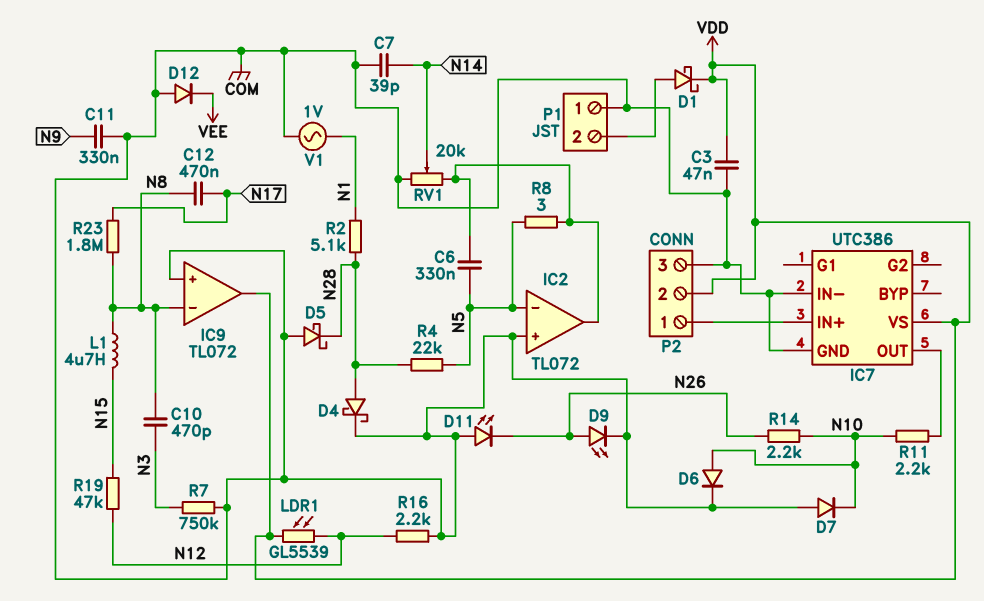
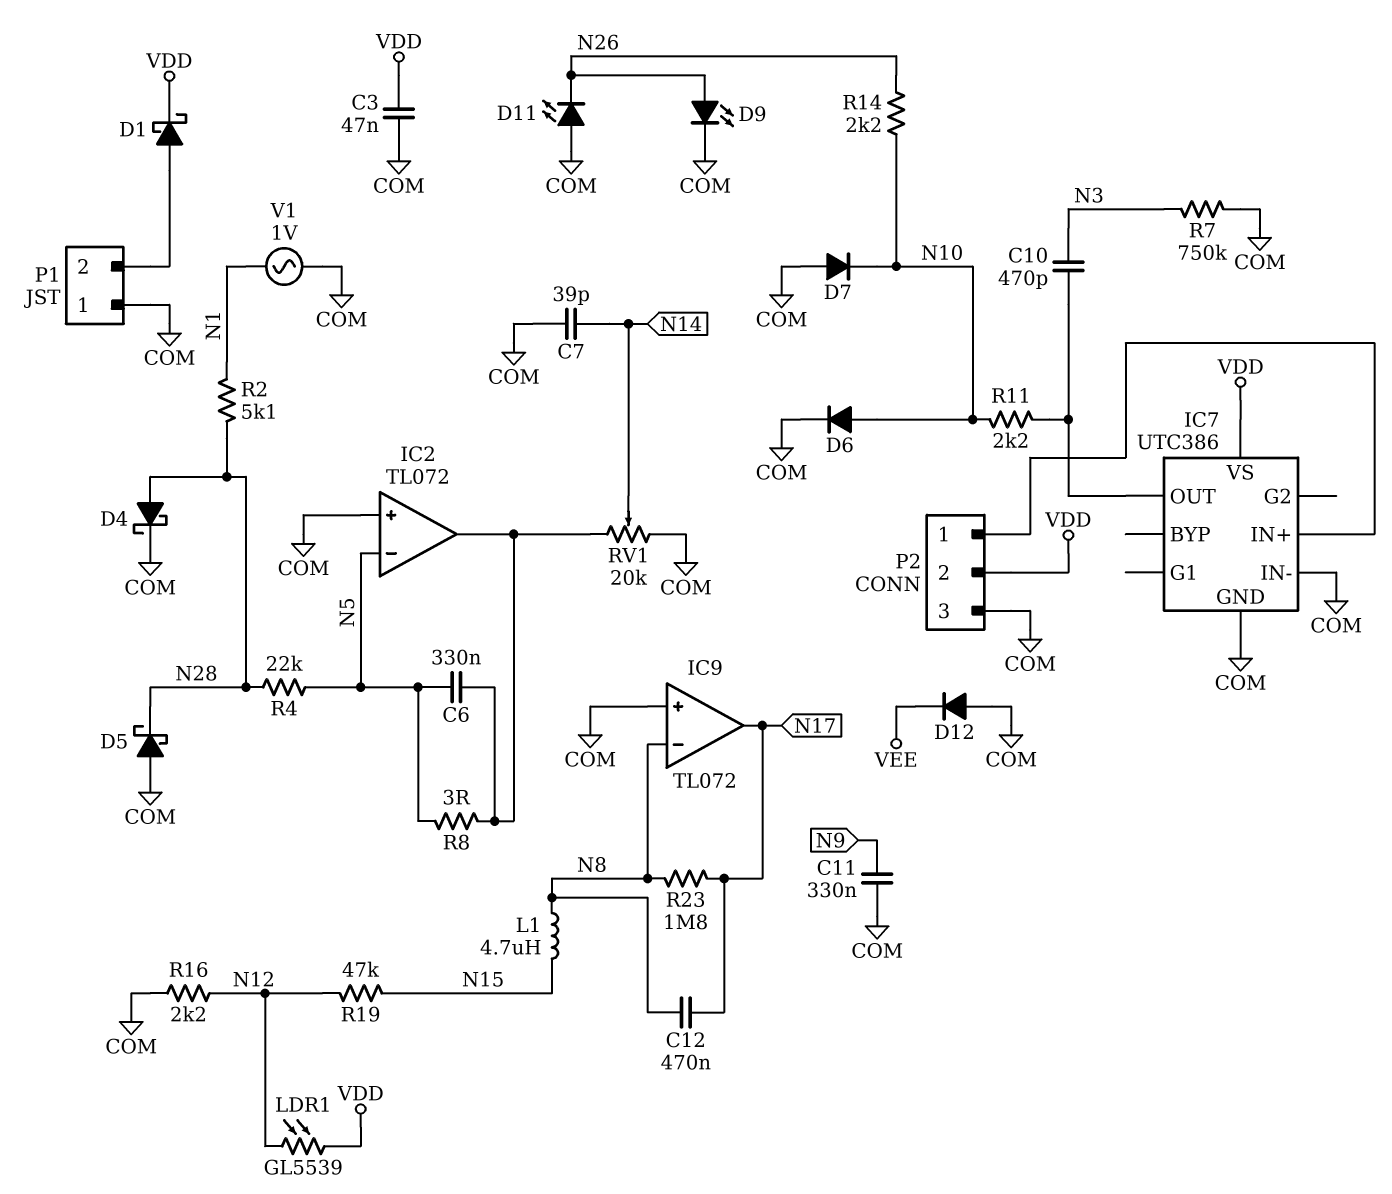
C10: 470pF (N3, N8) -> 470pF (IC7/OUT, N3)
IC9 pin out: VDD -> N17

